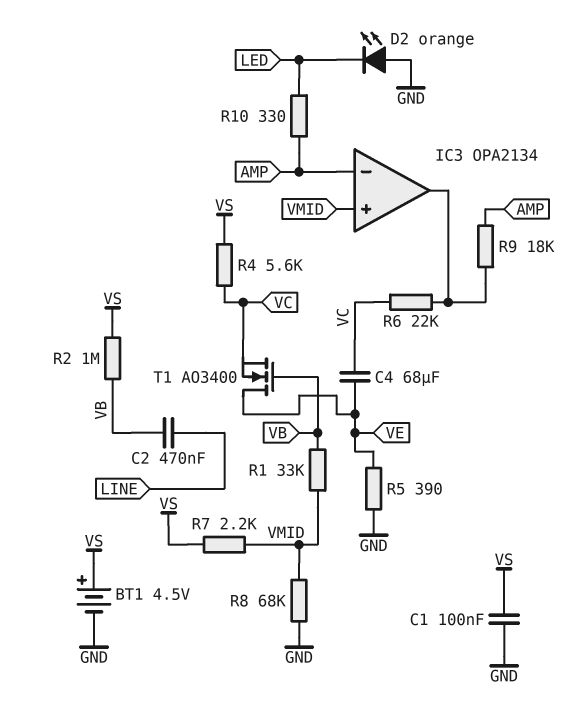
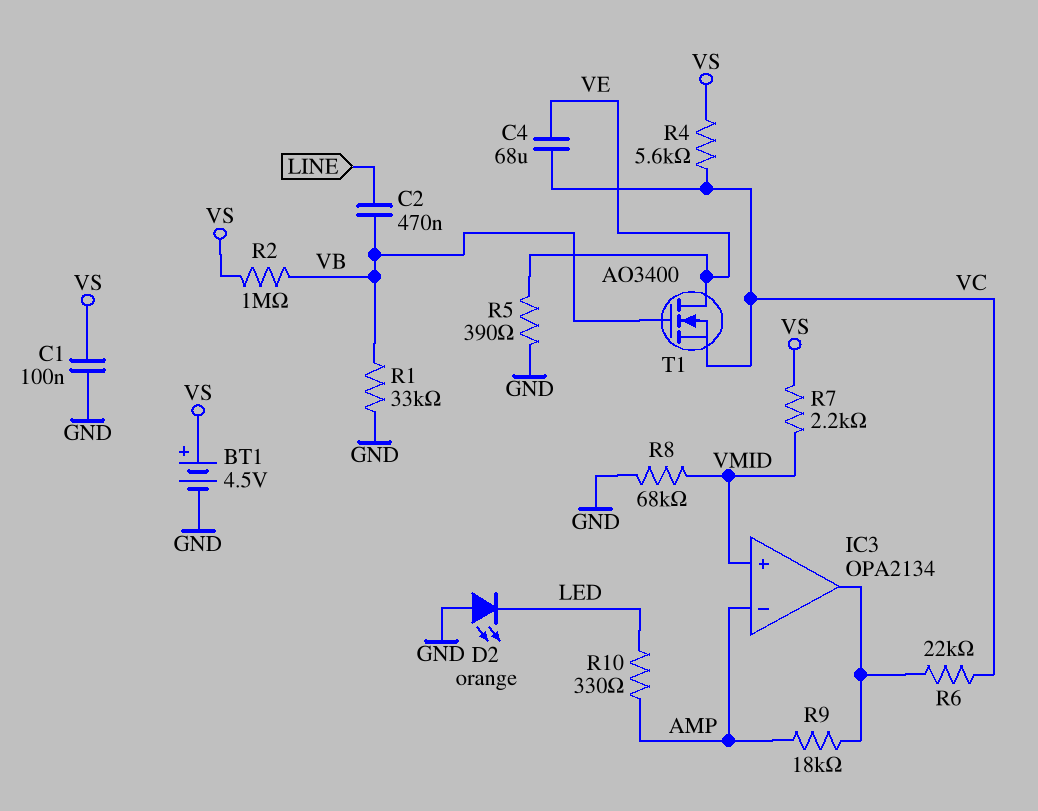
R1: 33k (VB, VMID) -> 33k (GND, VB)

